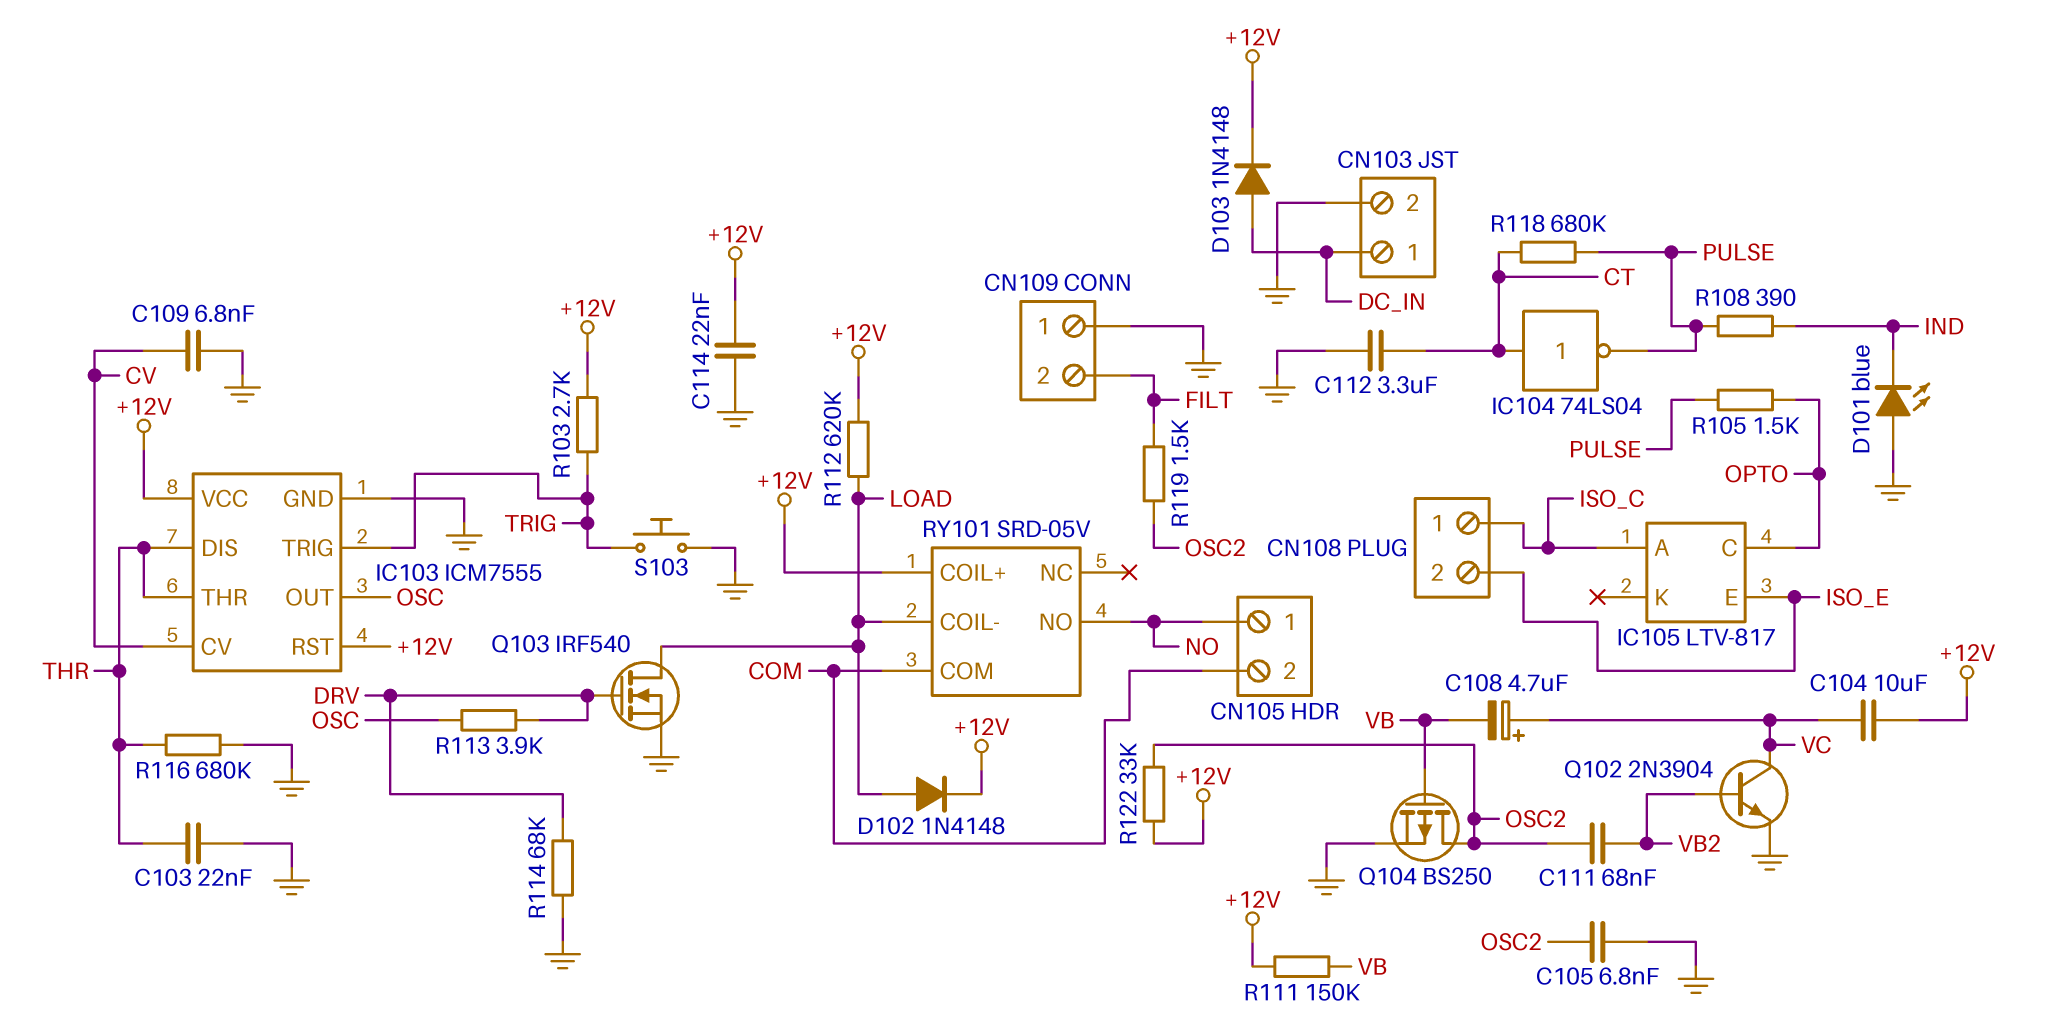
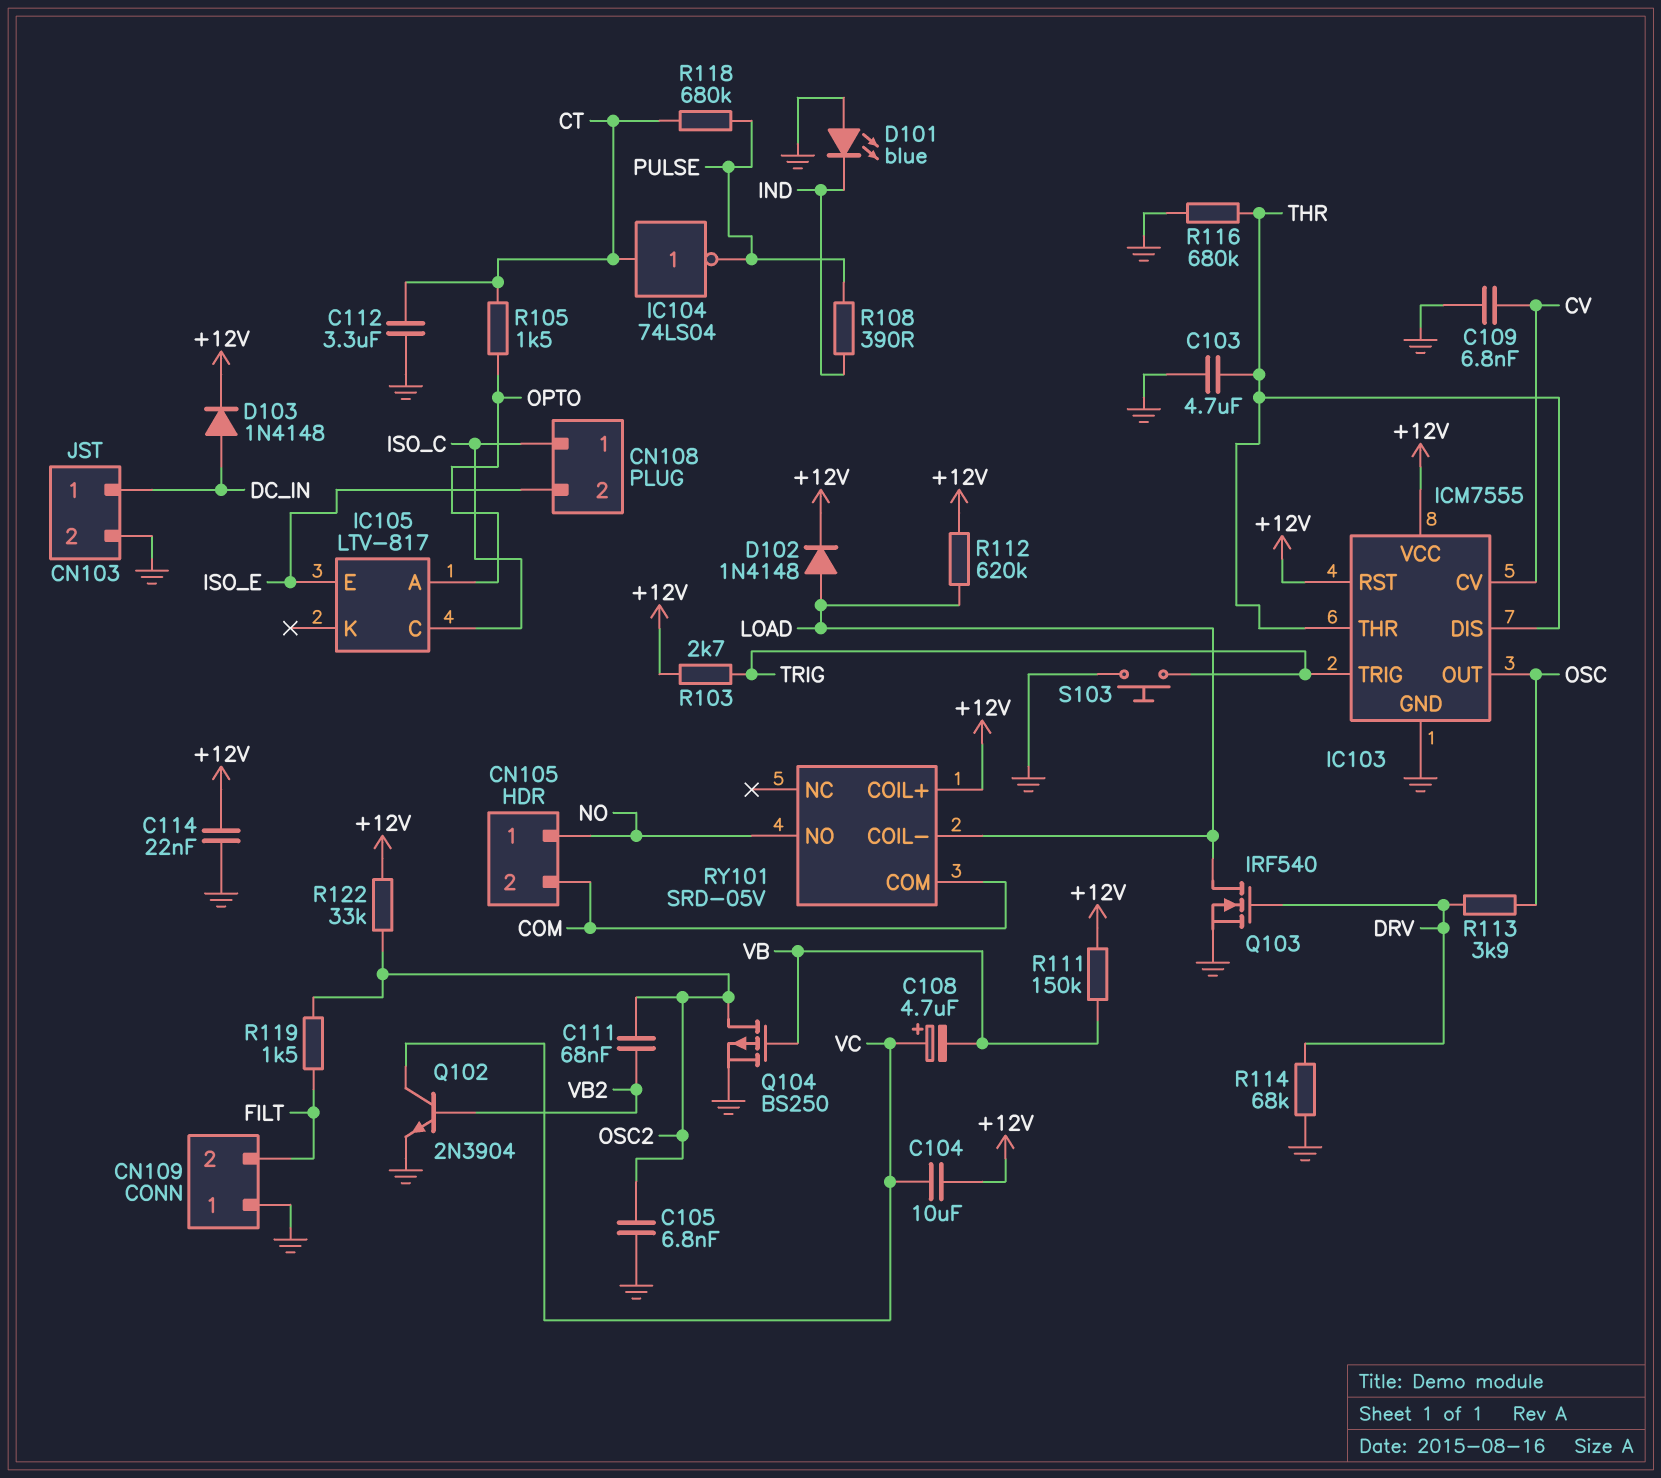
C103: 22nF (GND, THR) -> 4.7uF (GND, THR)
IC105 pin A: ISO_C -> OPTO
IC105 pin C: OPTO -> ISO_C
R105: 1.5k (OPTO, PULSE) -> 1.5k (CT, OPTO)

